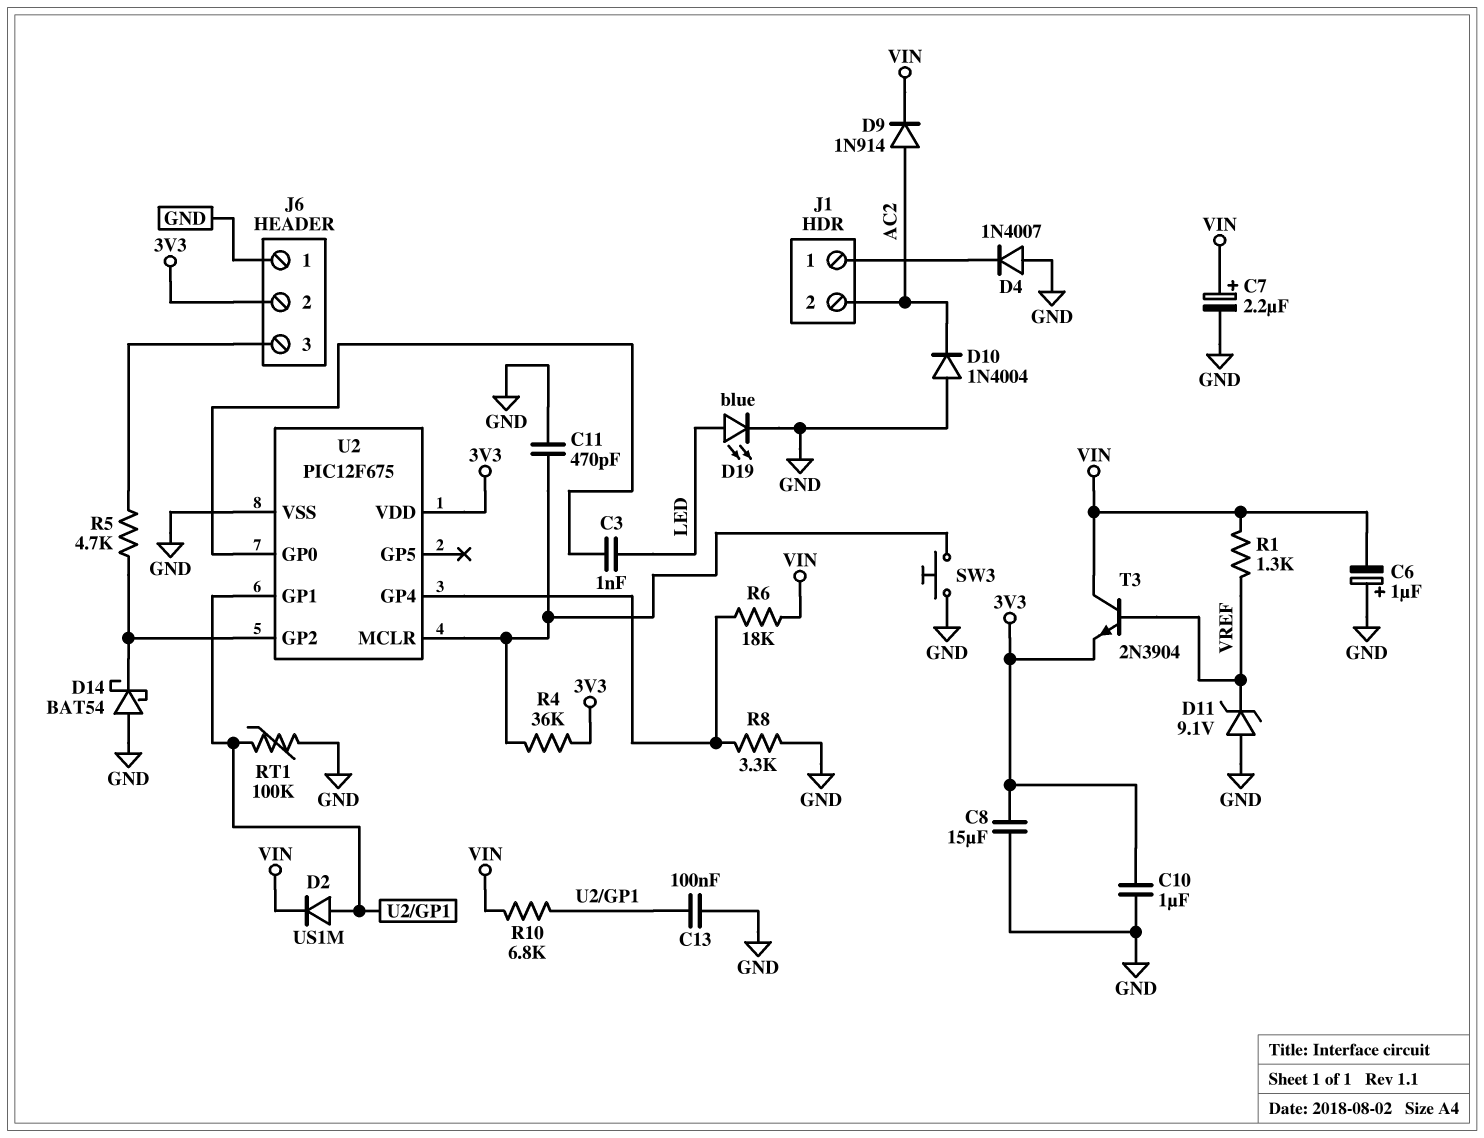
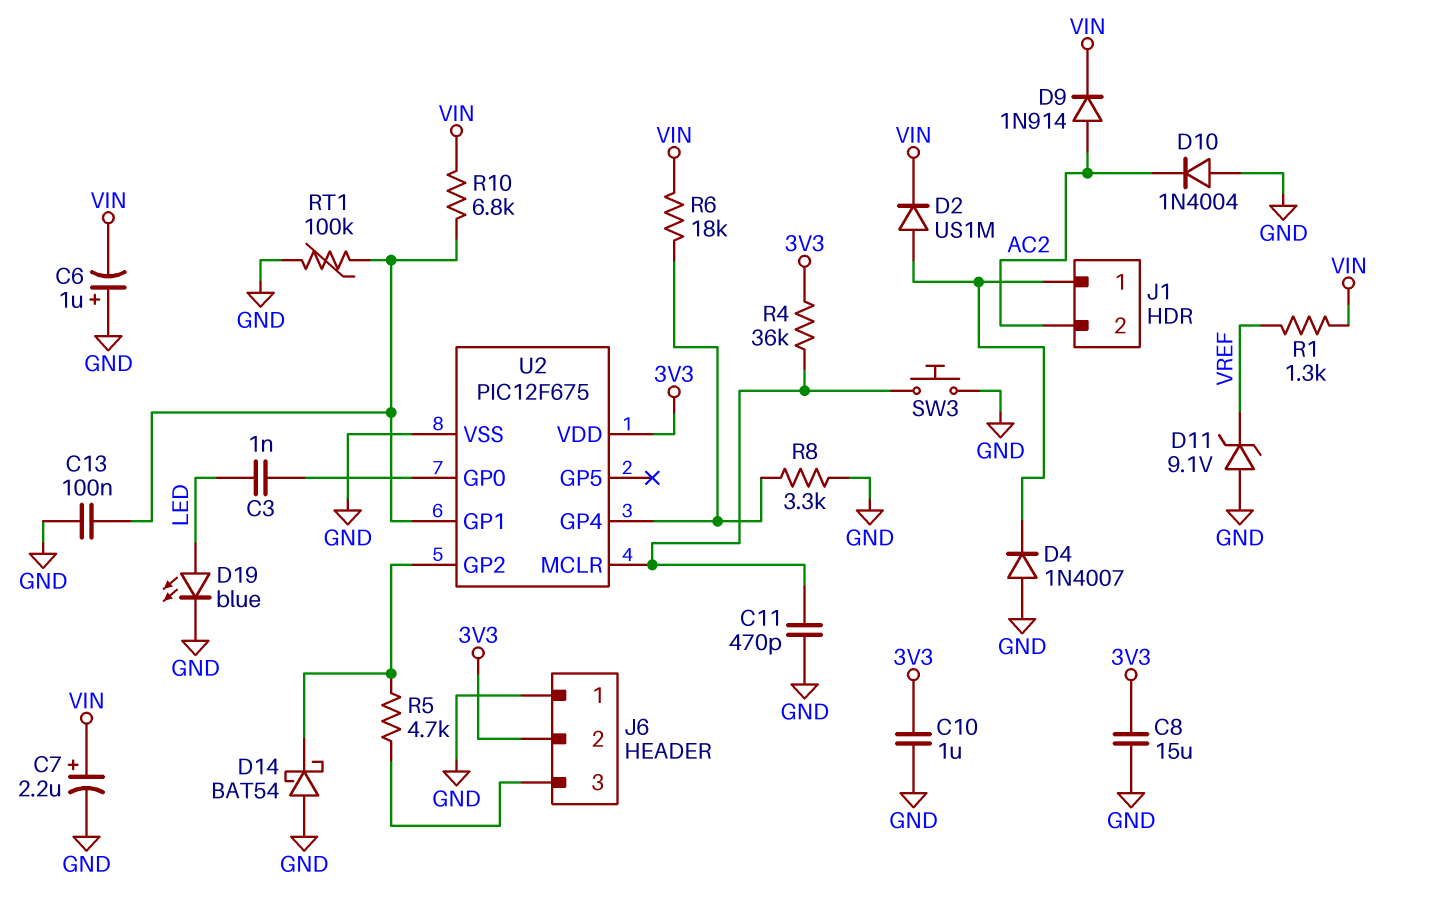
D2: diode US1M (A U2/GP1, K VIN) -> diode US1M (A J1/1, K VIN)
T3: NPN 2N3904 (B VREF, C VIN, E 3V3) -> none

